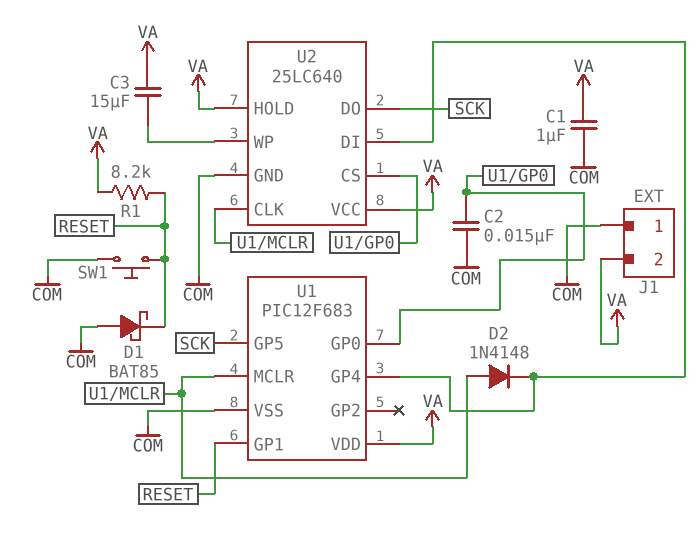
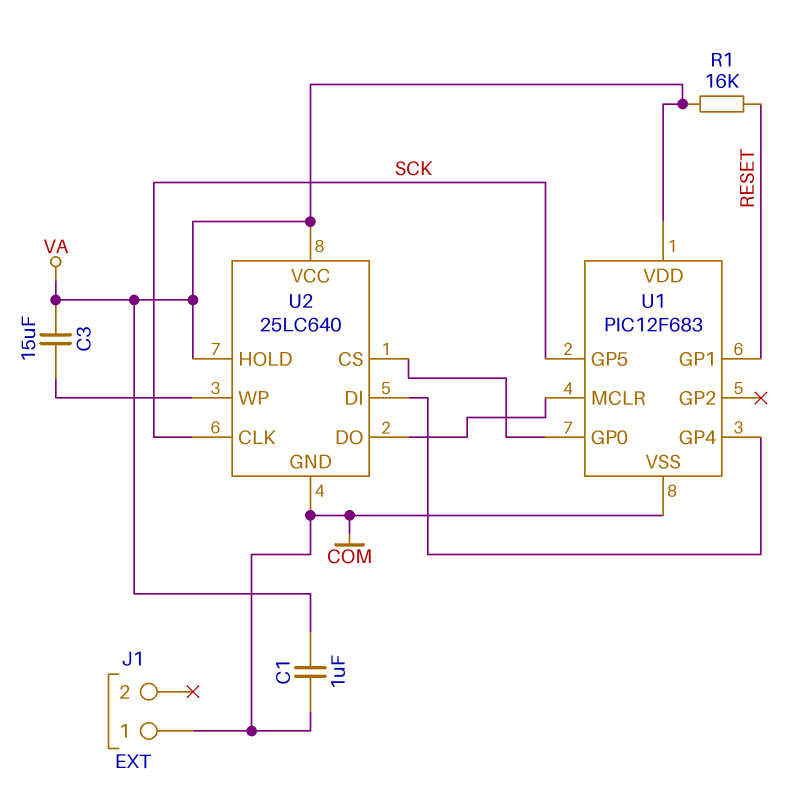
C2: 15nF (COM, U1/GP0) -> none
D1: schottky BAT85 (A COM, K RESET) -> none
D2: diode 1N4148 (A U1/MCLR, K U1/GP4) -> none
J1 pin 2: VA -> none
R1: 8.2k (RESET, VA) -> 16k (RESET, VA)
SW1: button (COM, RESET) -> none
U2 pin CLK: U1/MCLR -> SCK
U2 pin DO: SCK -> U1/MCLR

